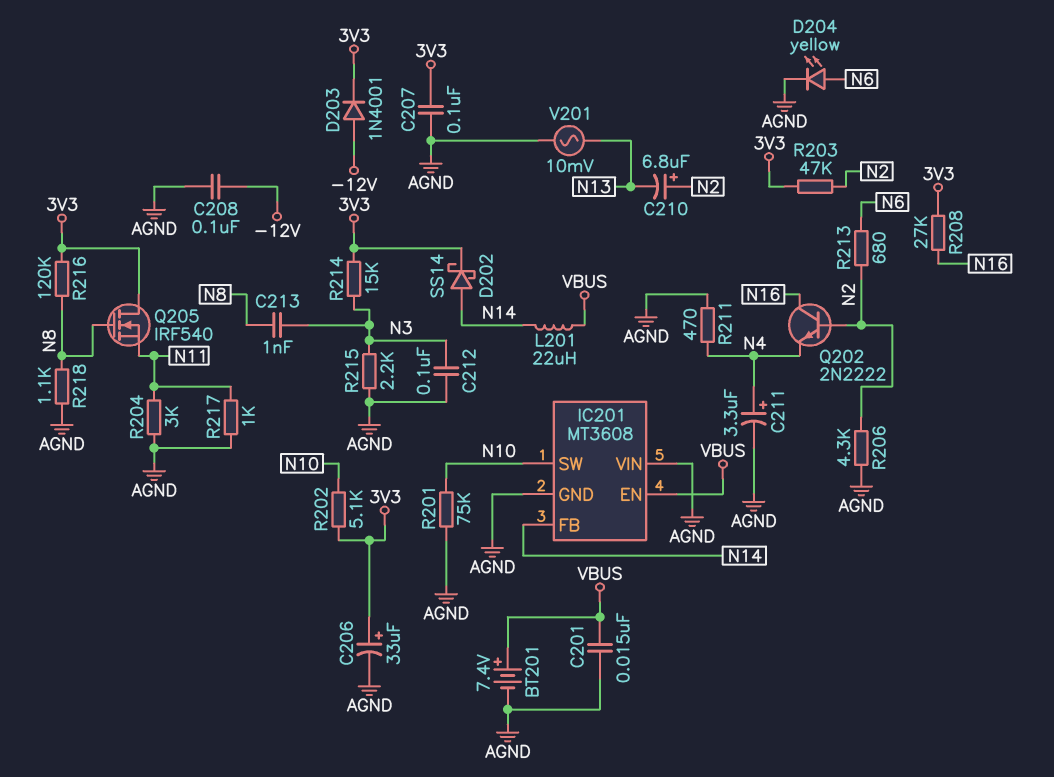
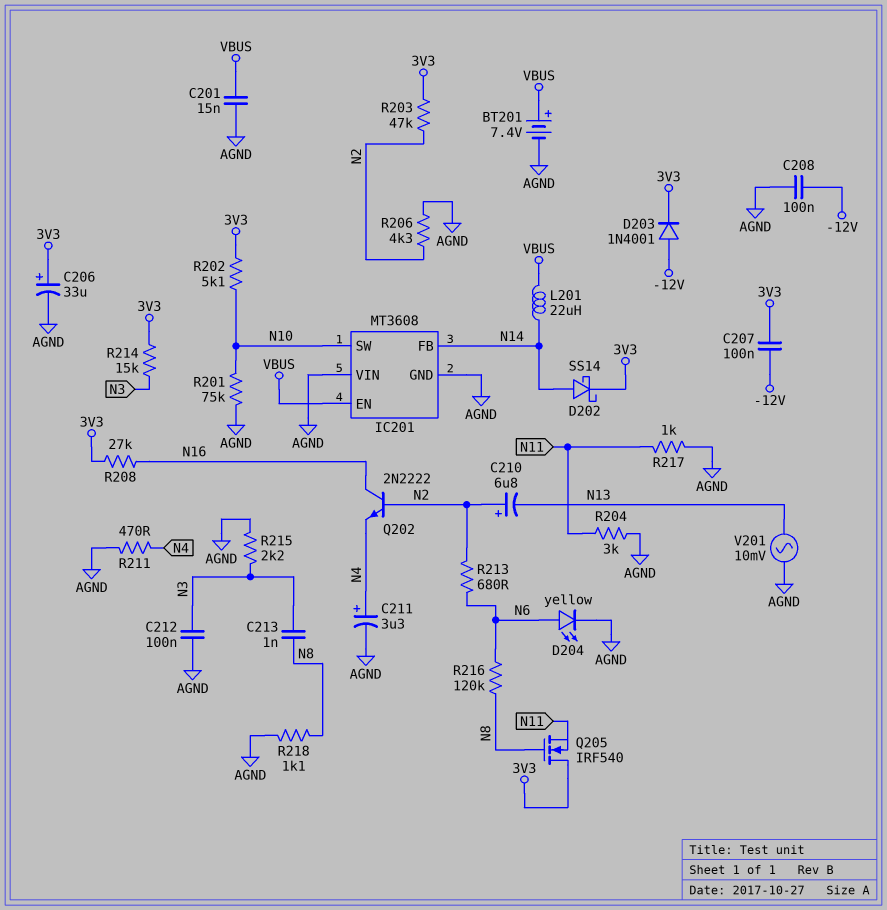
C207: 100nF (3V3, AGND) -> 100nF (-12V, 3V3)
R216: 120k (3V3, N8) -> 120k (N6, N8)

